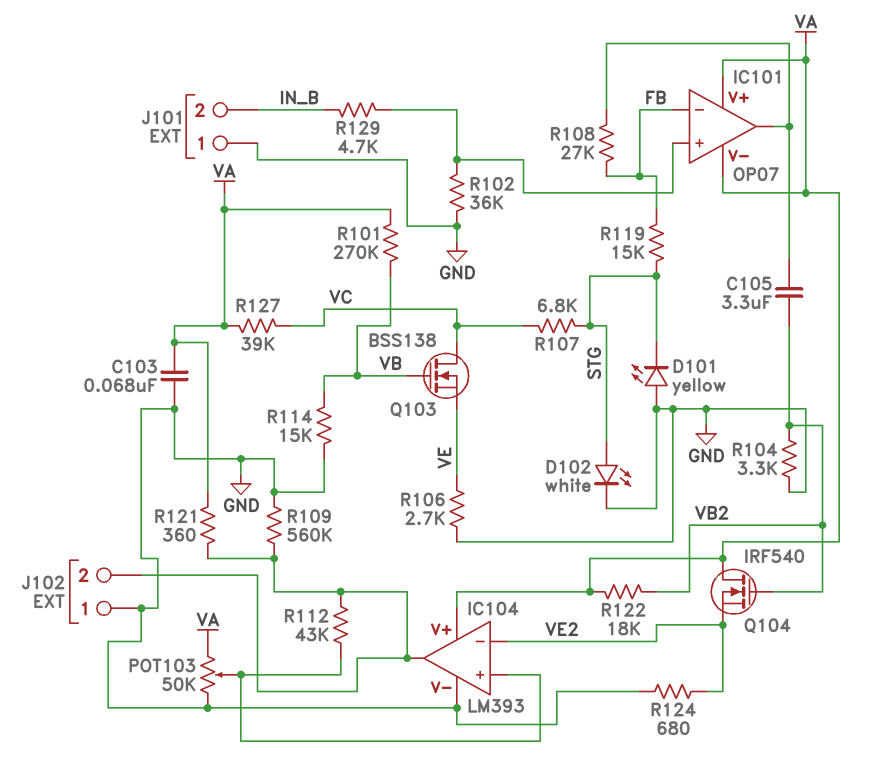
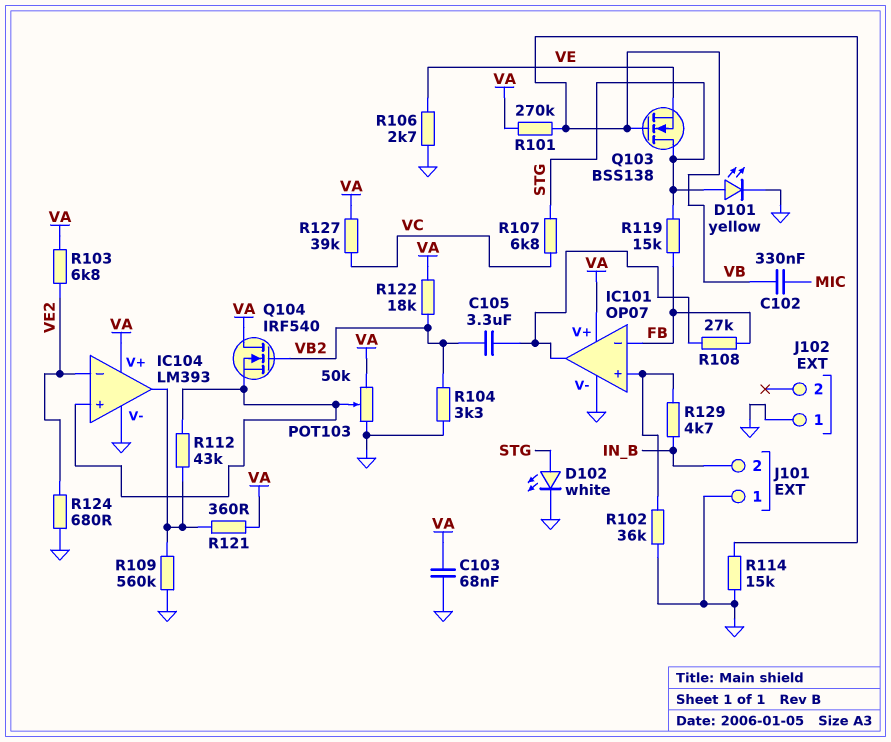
C102: none -> 330nF (MIC, VB)
D101: LED yellow (A GND, K STG) -> LED yellow (A STG, K GND)
IC101 pin V-: VA -> GND
J102 pin 2: IC104/out -> none
Q103: NMOS BSS138 (G VB, D VC, S VE) -> NMOS BSS138 (G VB, D STG, S VE)
Q104: NMOS IRF540 (G VB2, D VA, S VE2) -> NMOS IRF540 (G VB2, D VA, S IC104/in+)
R103: none -> 6.8k (VA, VE2)

